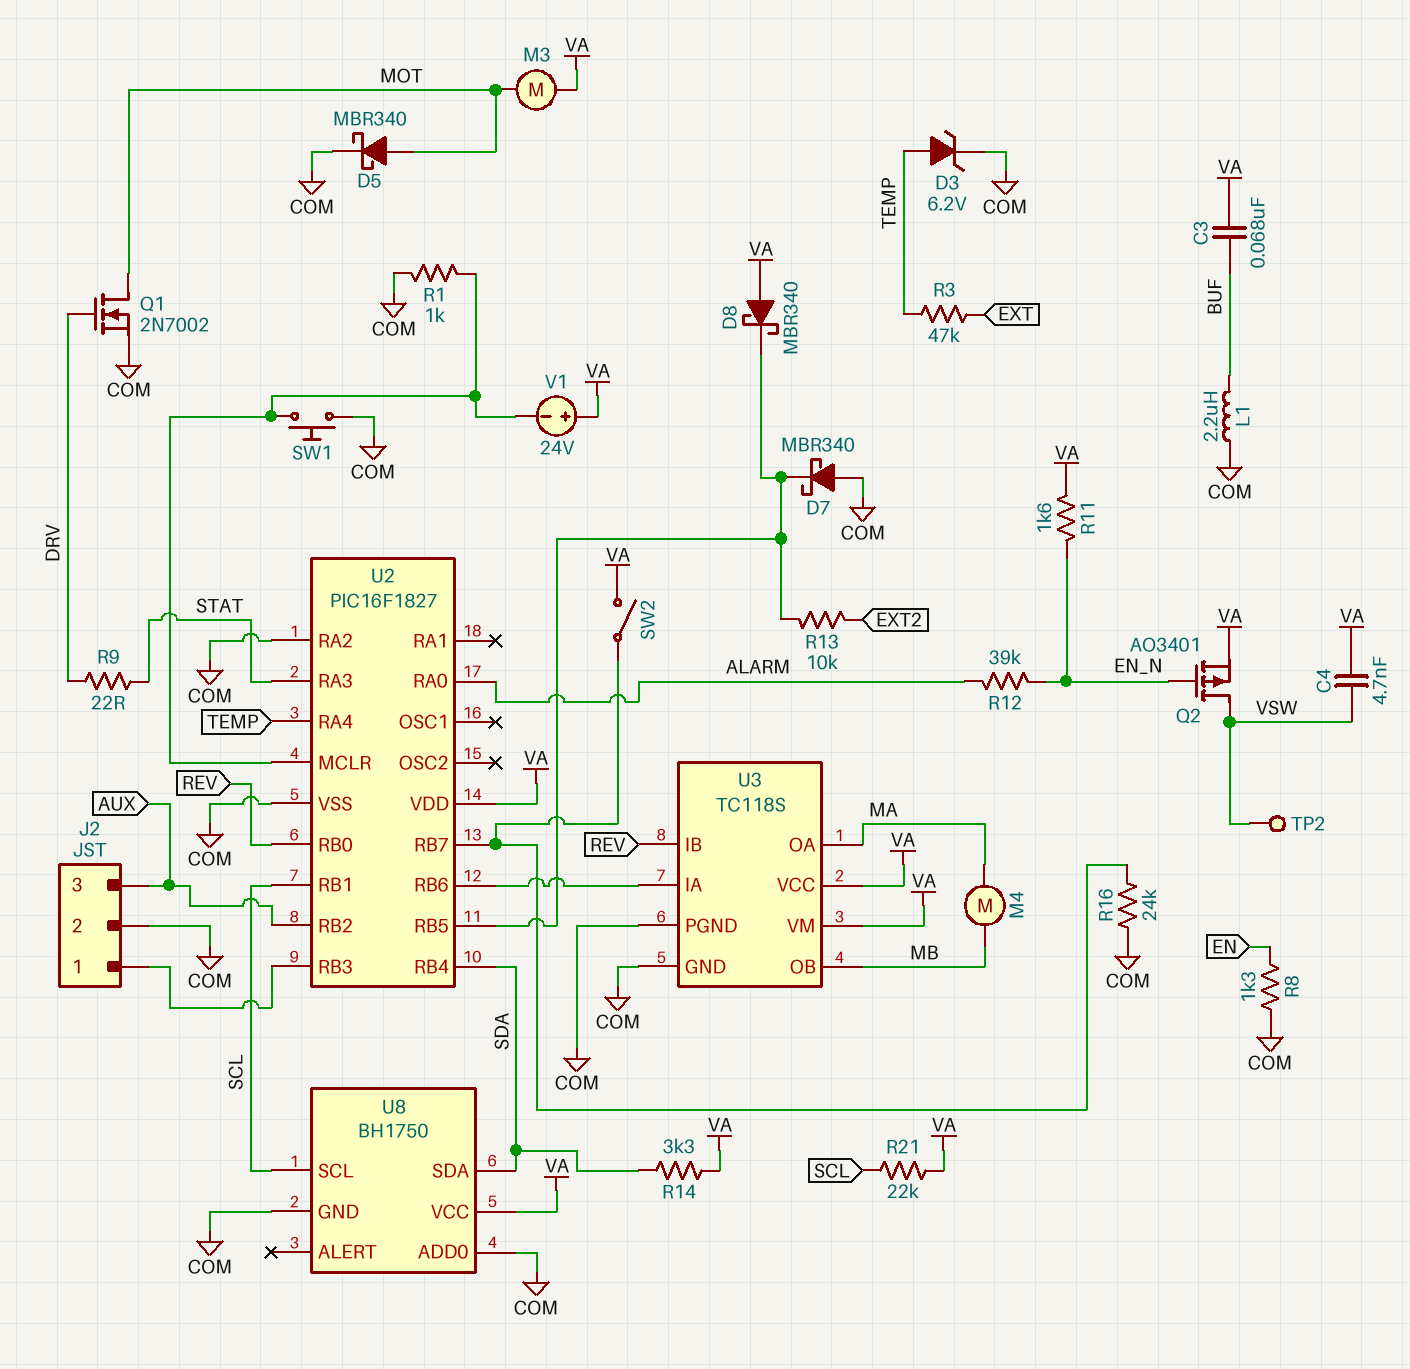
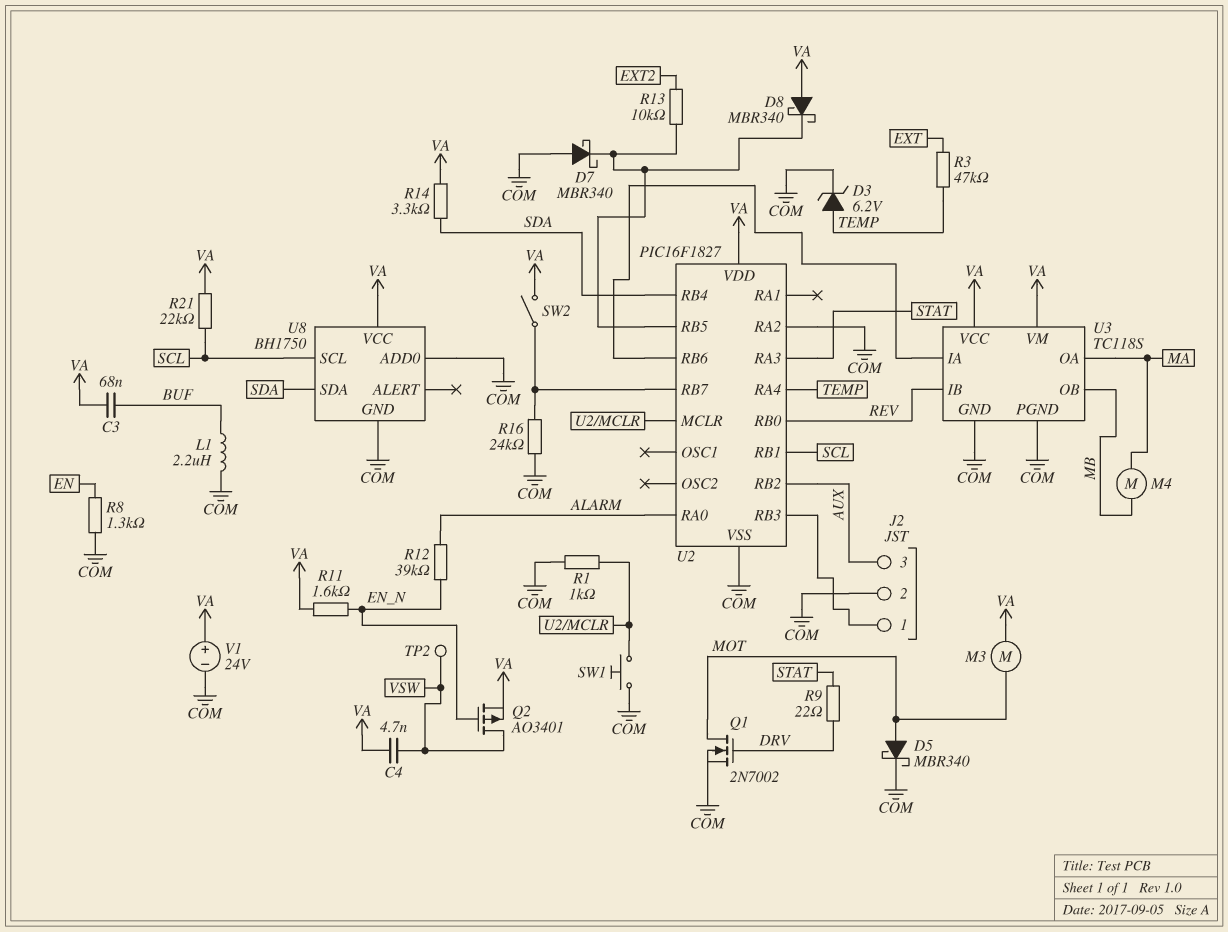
V1: 24V (plus VA, minus U2/MCLR) -> 24V (plus VA, minus COM)

